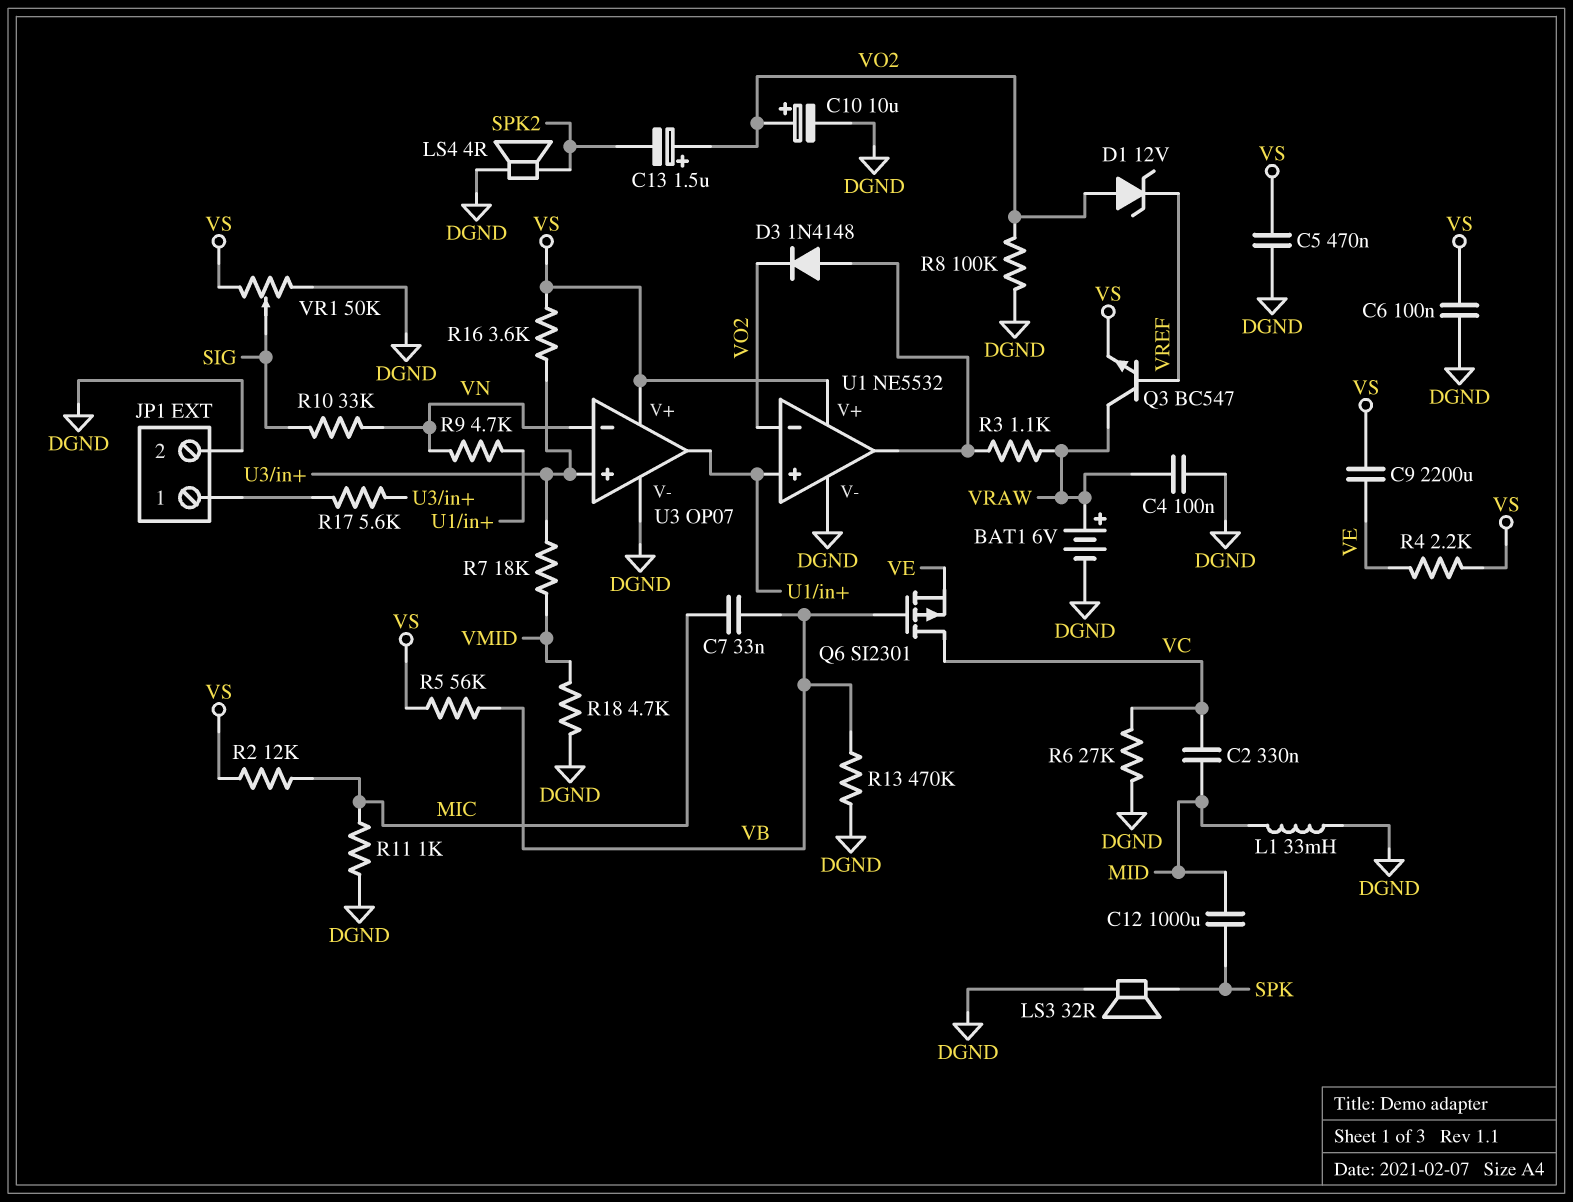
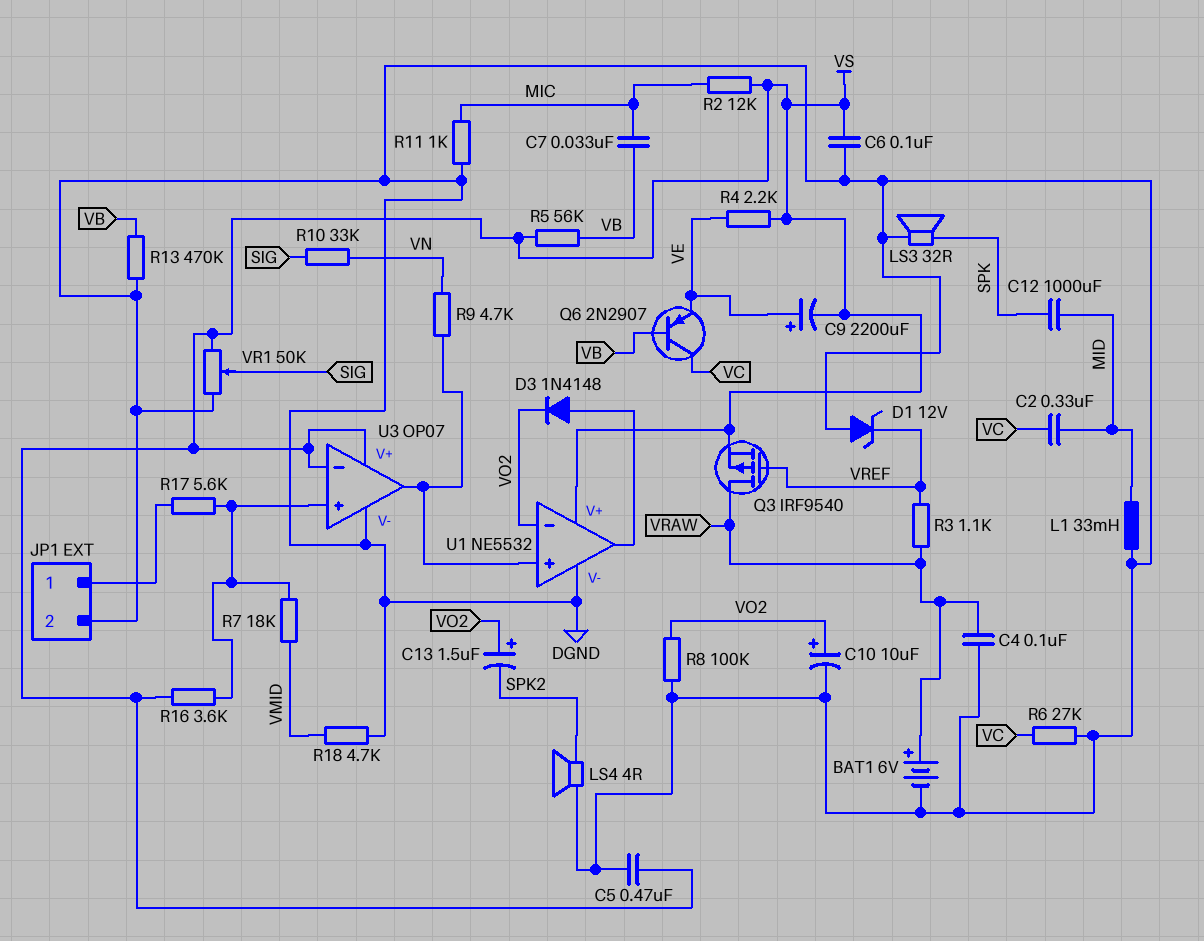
C9: 2200uF (VE, VS) -> 2200uF (plus VE, minus VS)
D1: zener 12V (A VO2, K VREF) -> zener 12V (A DGND, K VREF)
Q3: NPN BC547 (B VREF, C VRAW, E VS) -> PMOS IRF9540 (G VREF, D VRAW, S VS)
Q6: PMOS SI2301 (G VB, D VC, S VE) -> PNP 2N2907 (B VB, C VC, E VE)
R3: 1.1k (U1/out, VRAW) -> 1.1k (VRAW, VREF)
U3 pin in-: VN -> VS

